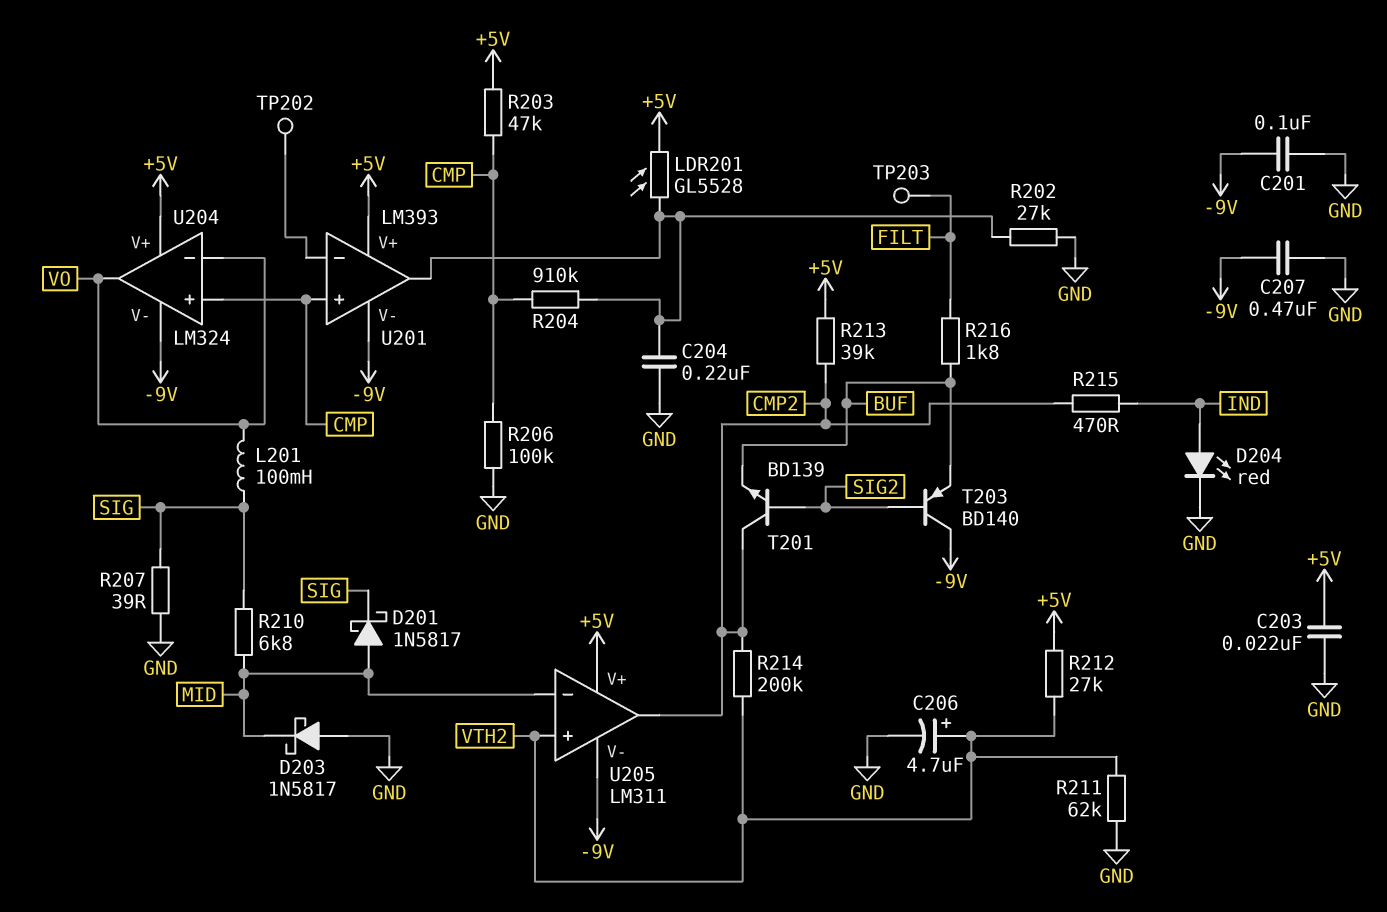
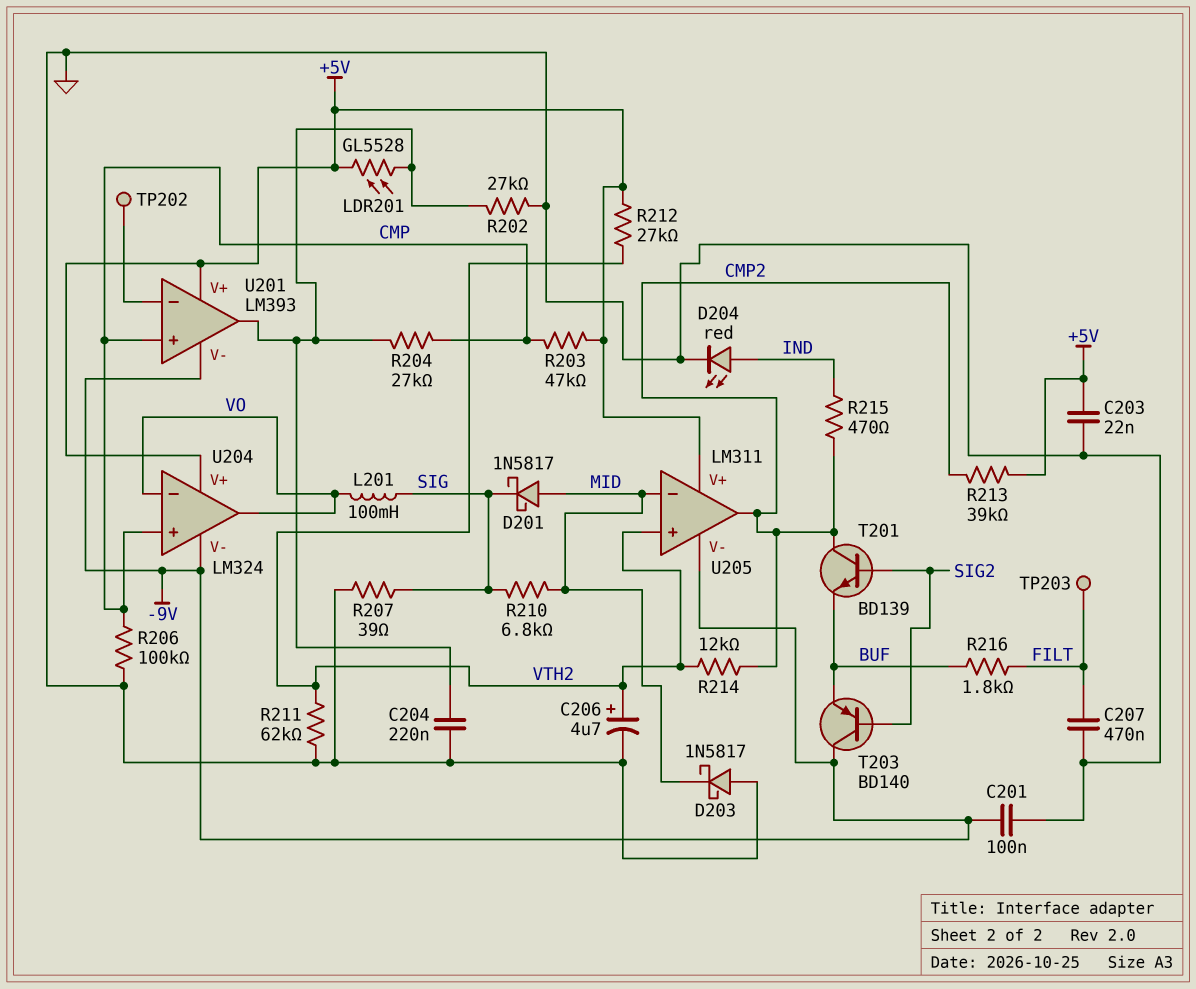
C207: 470nF (-9V, GND) -> 470nF (FILT, GND)
R204: 910k (CMP, U201/out) -> 27k (CMP, U201/out)
R214: 200k (CMP2, VTH2) -> 12k (CMP2, VTH2)

